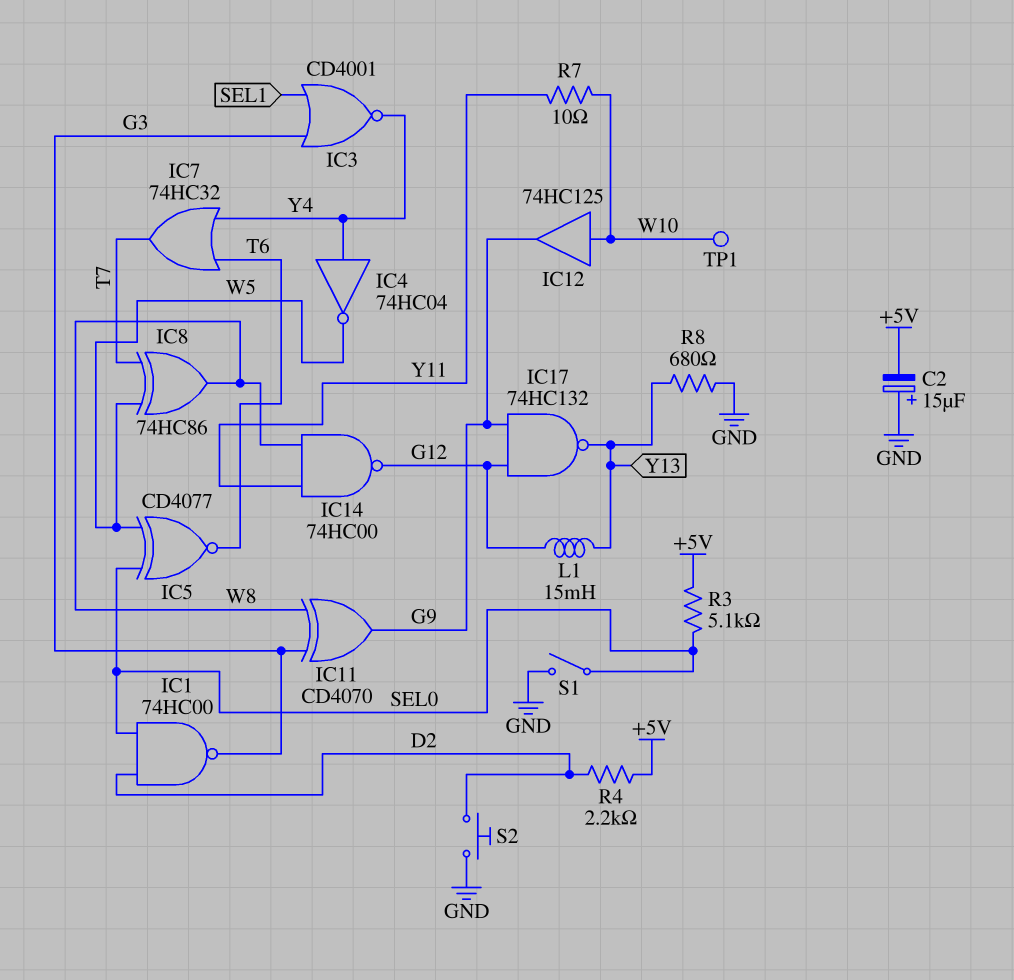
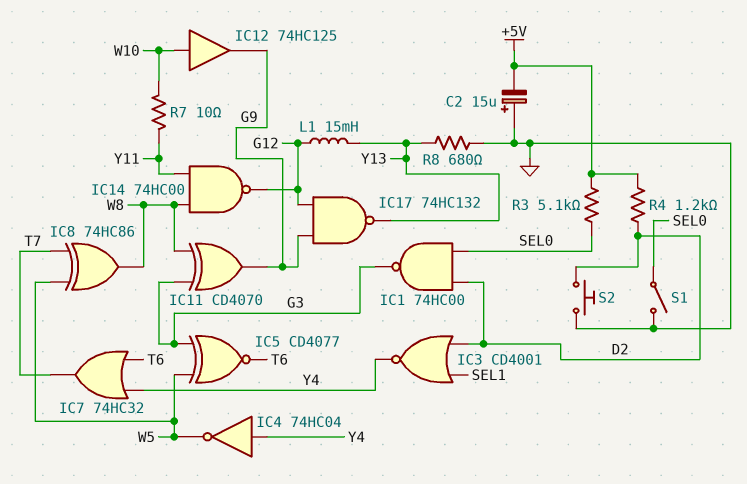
IC3: NOR CD4001 (in G3, in SEL1, out Y4) -> NOR CD4001 (in D2, in SEL1, out Y4)
IC5: XNOR CD4077 (in SEL0, in W5, out T6) -> XNOR CD4077 (in G3, in W5, out T6)
R4: 2.2k (+5V, D2) -> 1.2k (+5V, D2)
TP1: test point (W10) -> none

